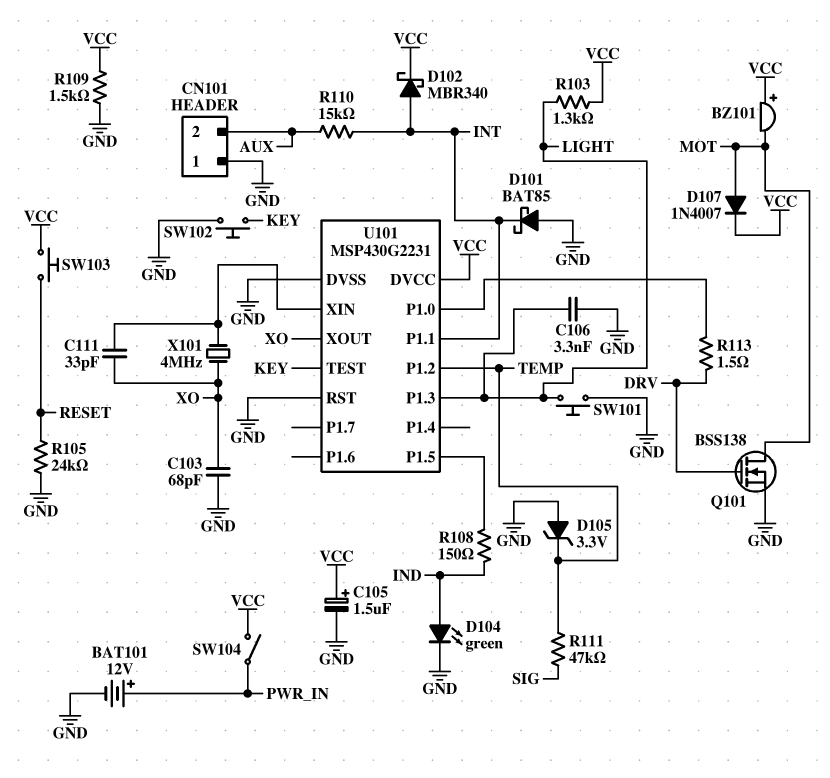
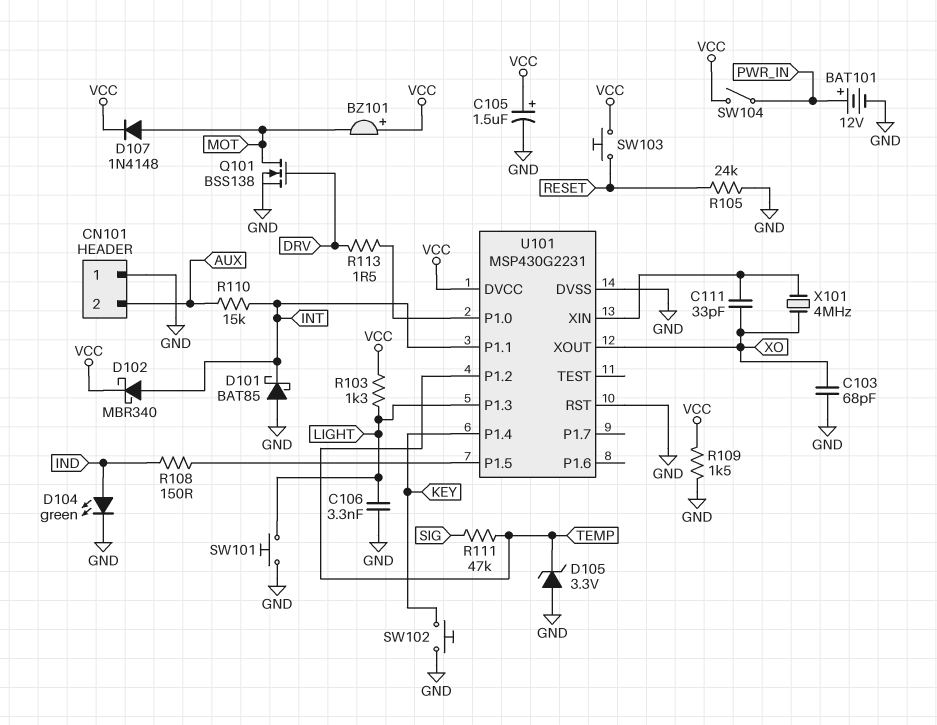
D107: diode 1N4007 (A MOT, K VCC) -> diode 1N4148 (A MOT, K VCC)
U101 pin P1.4: none -> KEY
U101 pin TEST: KEY -> none

